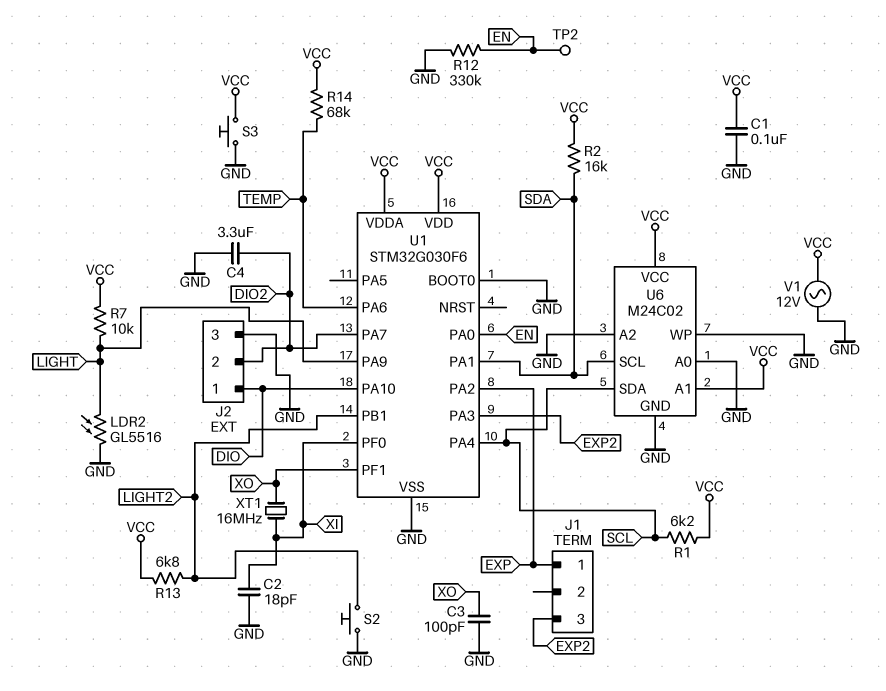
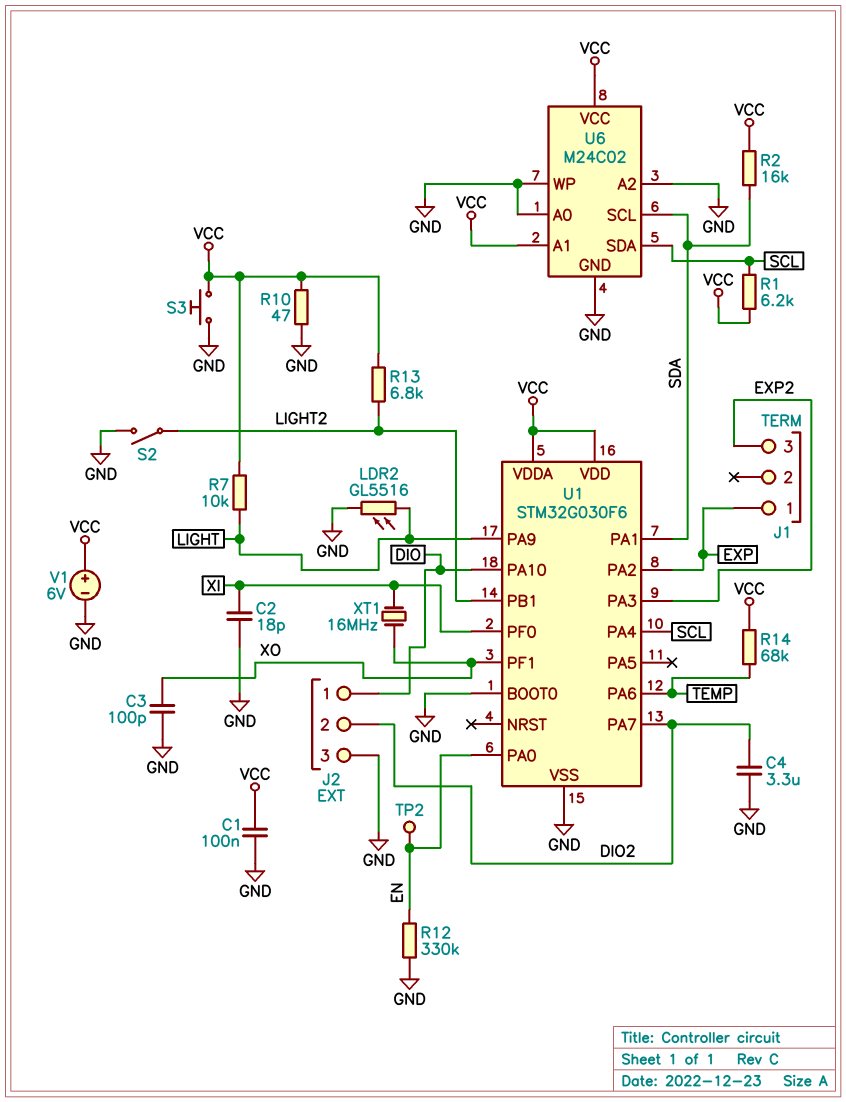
R10: none -> 47 (GND, VCC)
S2: button (GND, LIGHT2) -> switch (GND, LIGHT2)
V1: AC 12V (GND, VCC) -> 6V (plus VCC, minus GND)

